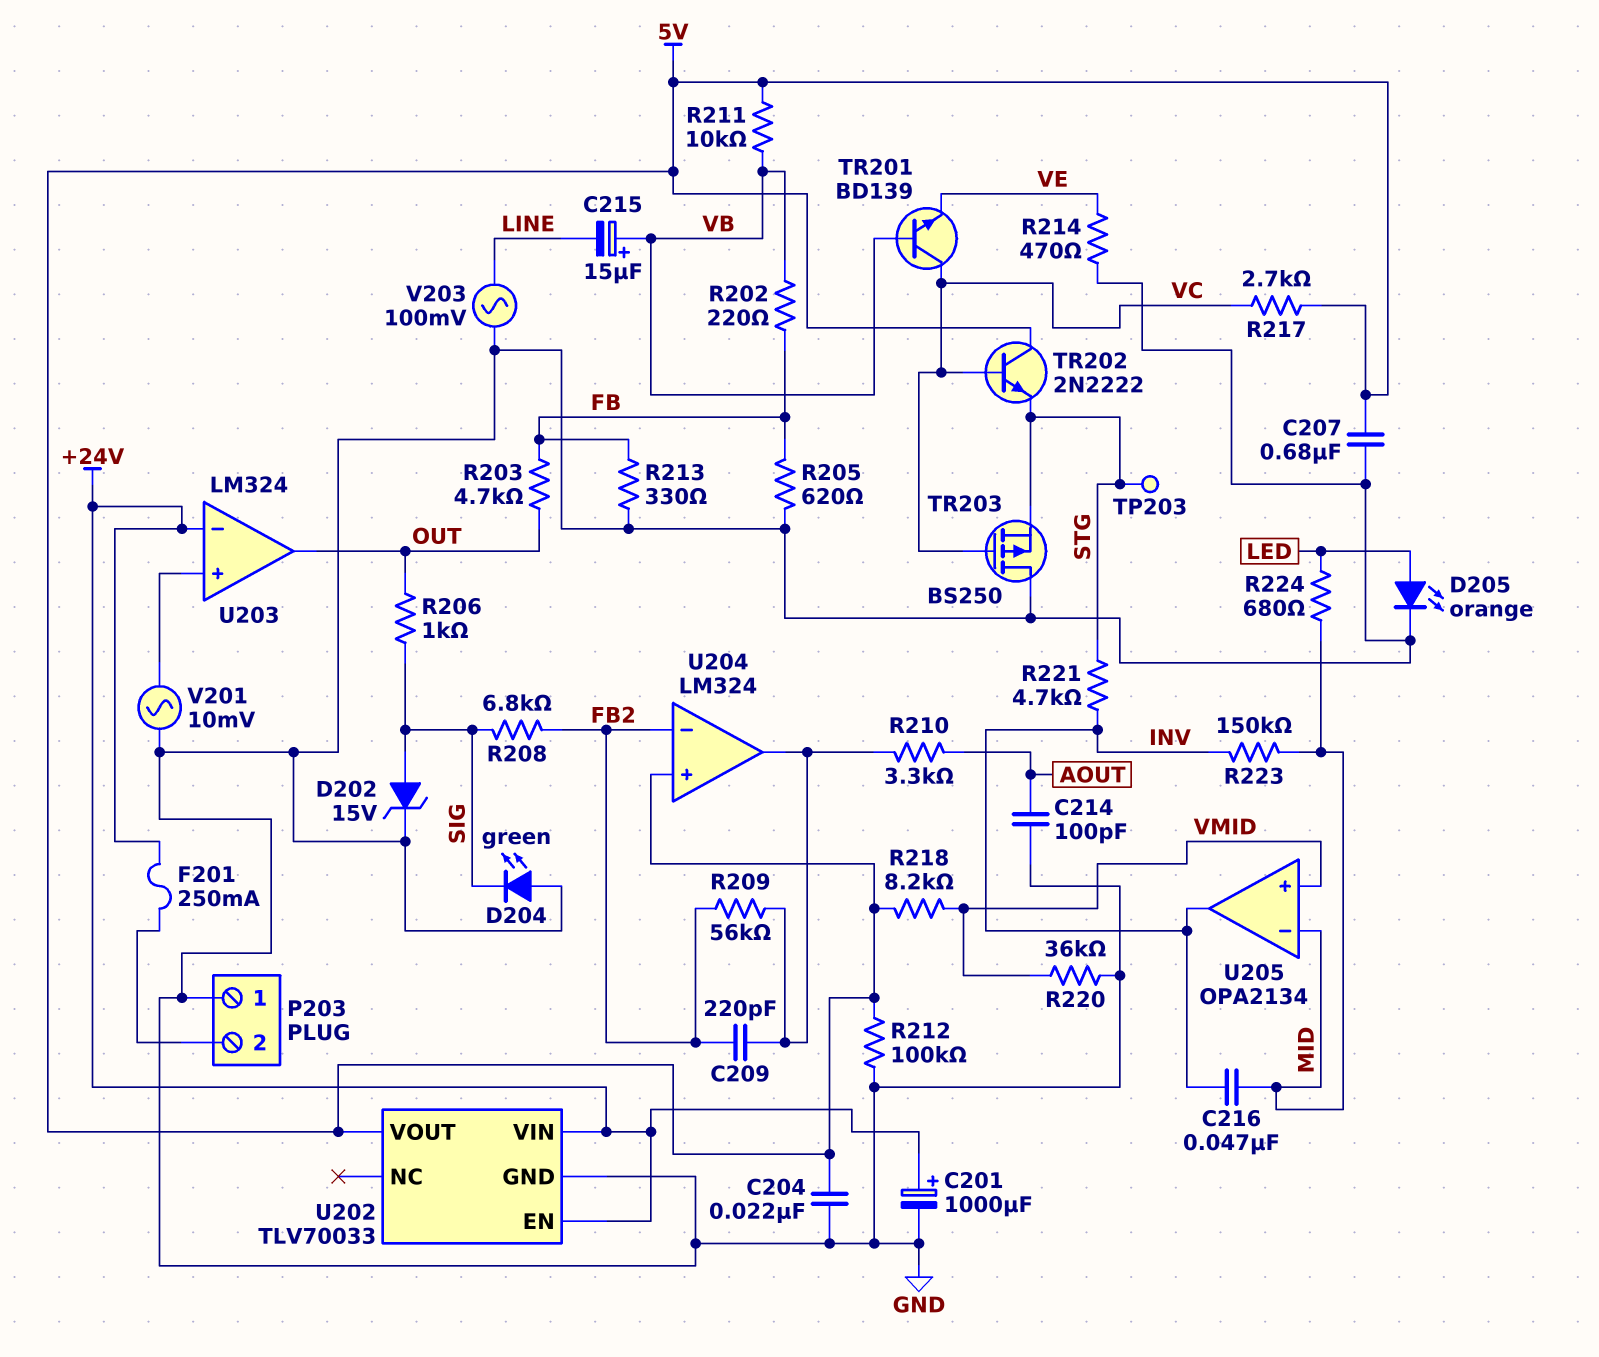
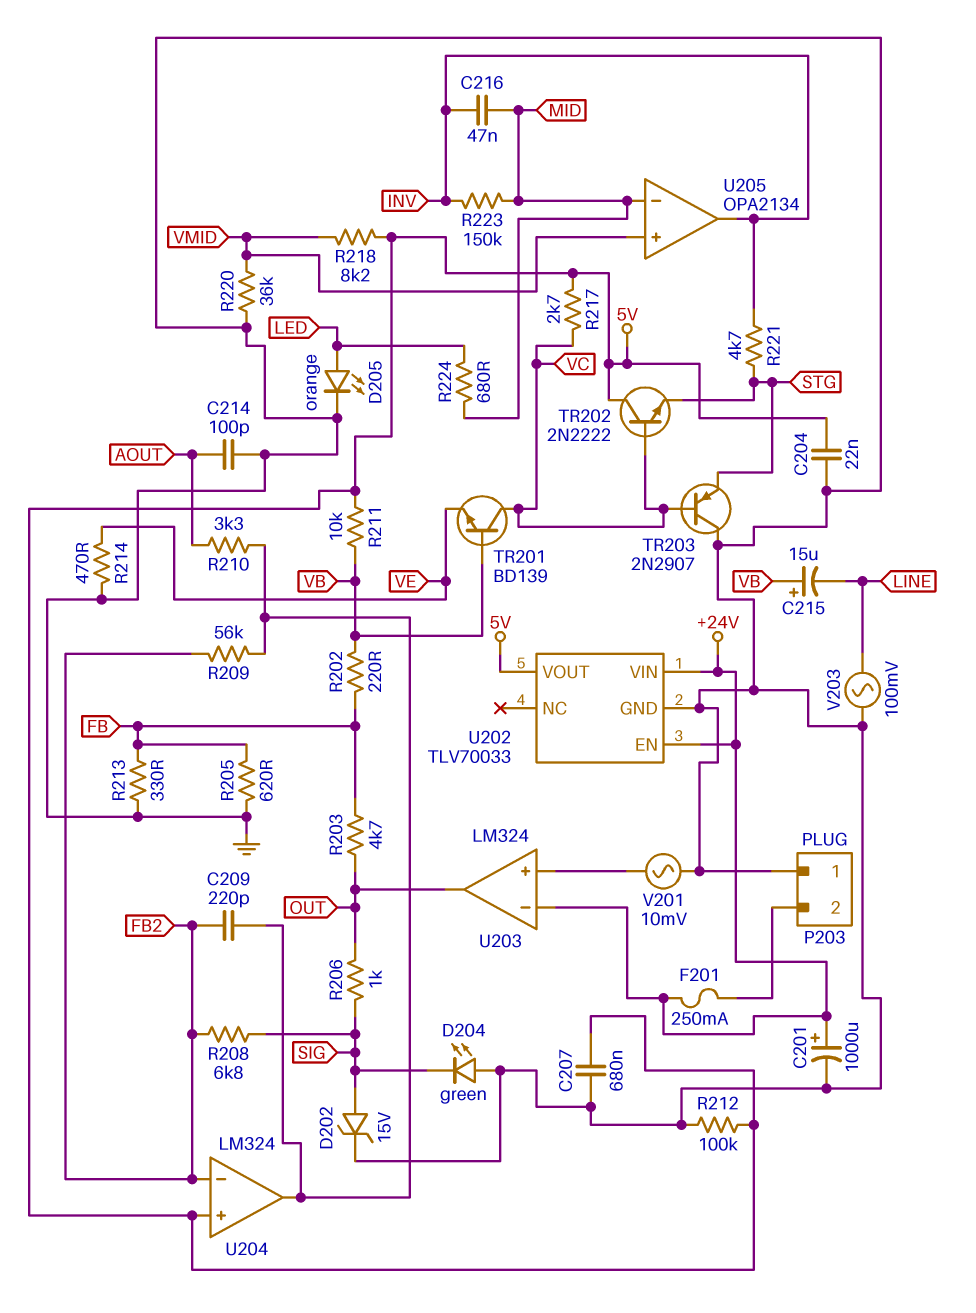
TP203: test point (STG) -> none
TR203: PMOS BS250 (G VC, D GND, S STG) -> PNP 2N2907 (B VC, C GND, E STG)

